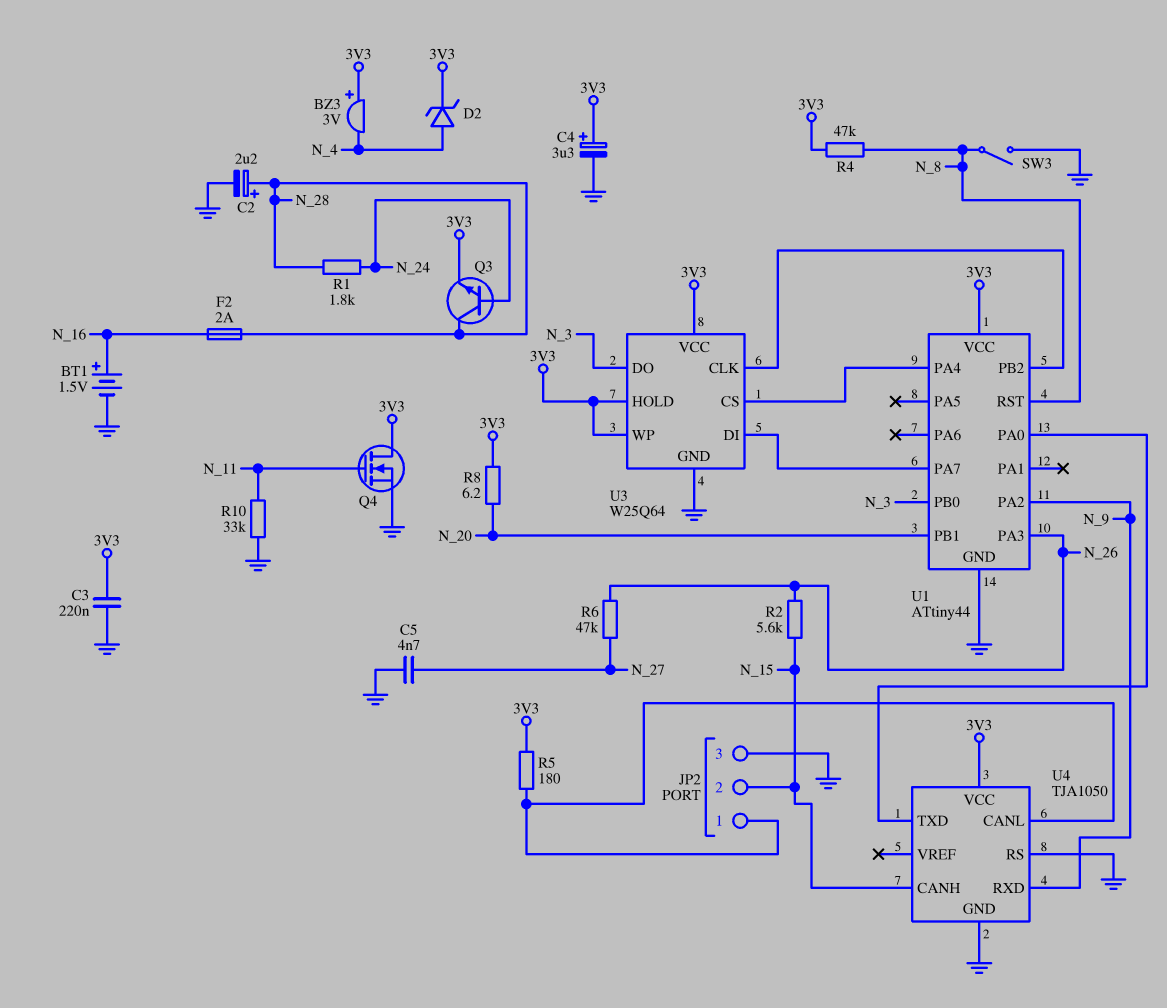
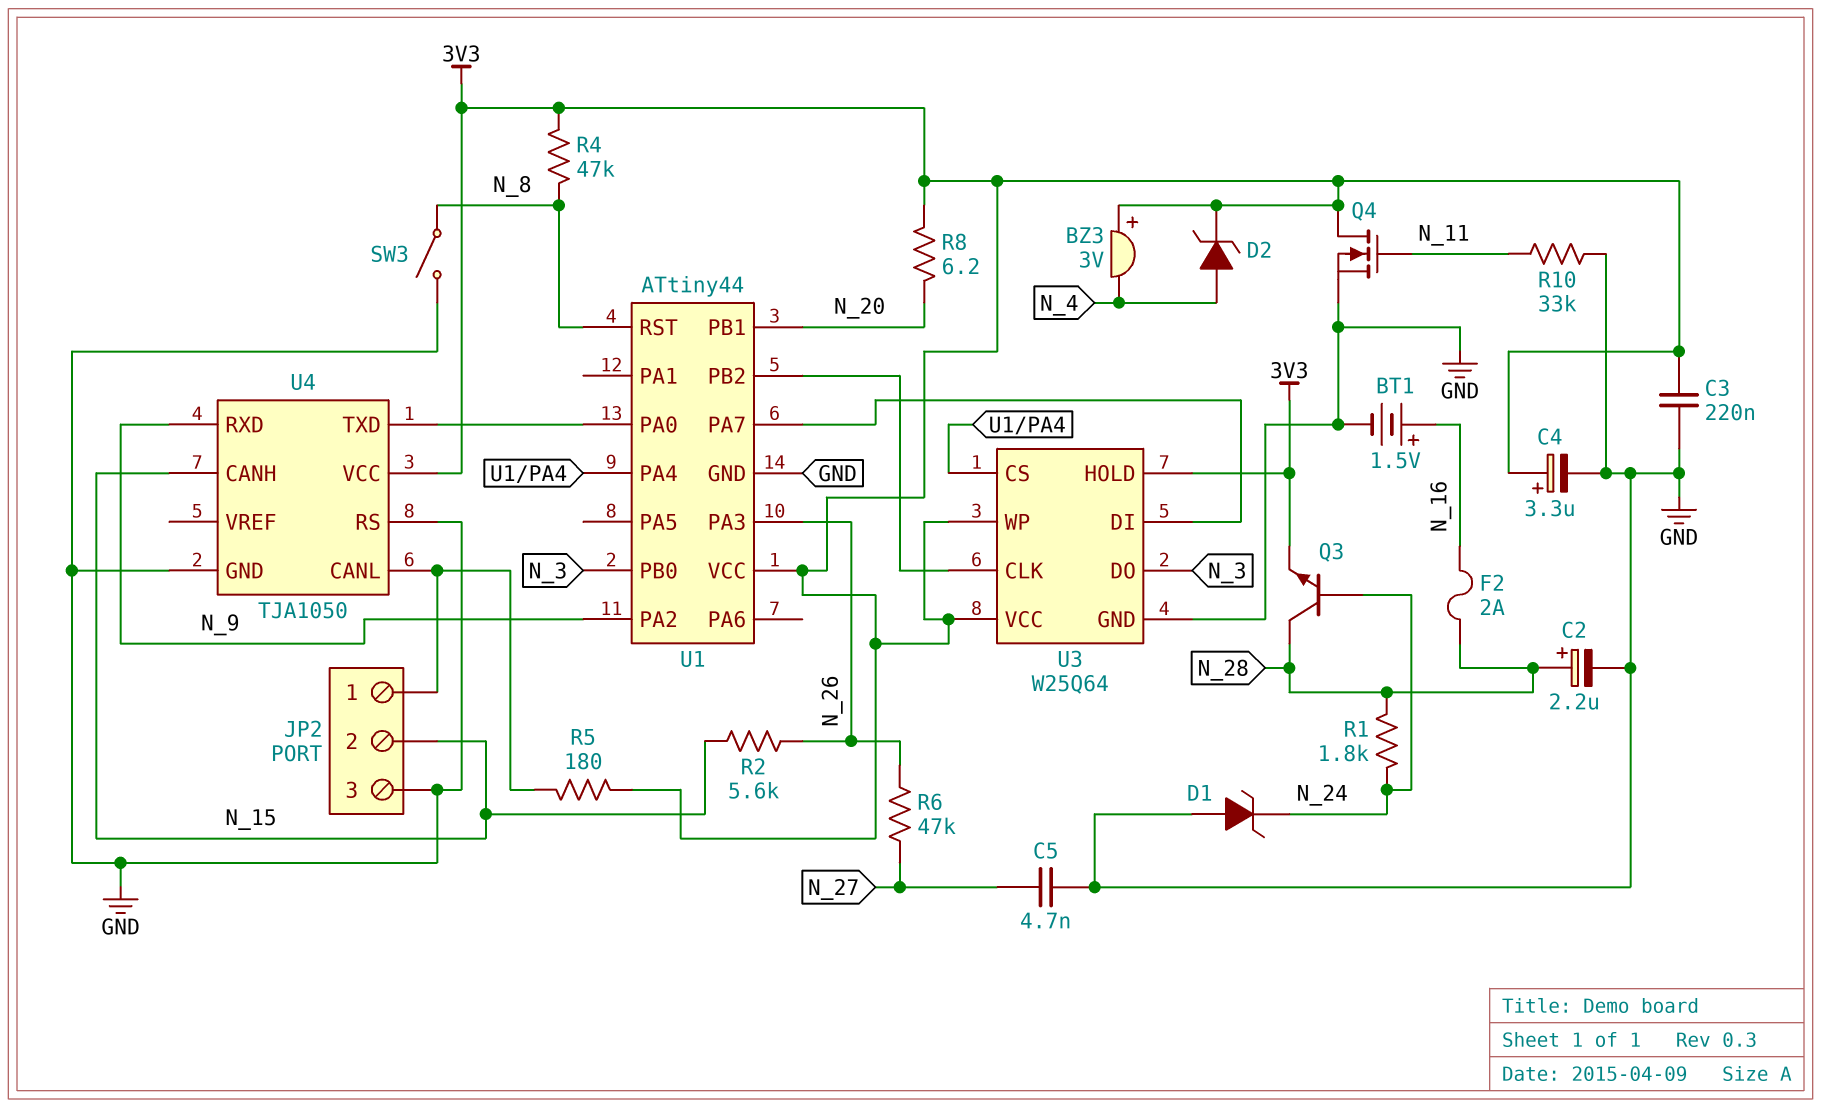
D1: none -> zener (A GND, K N_24)

